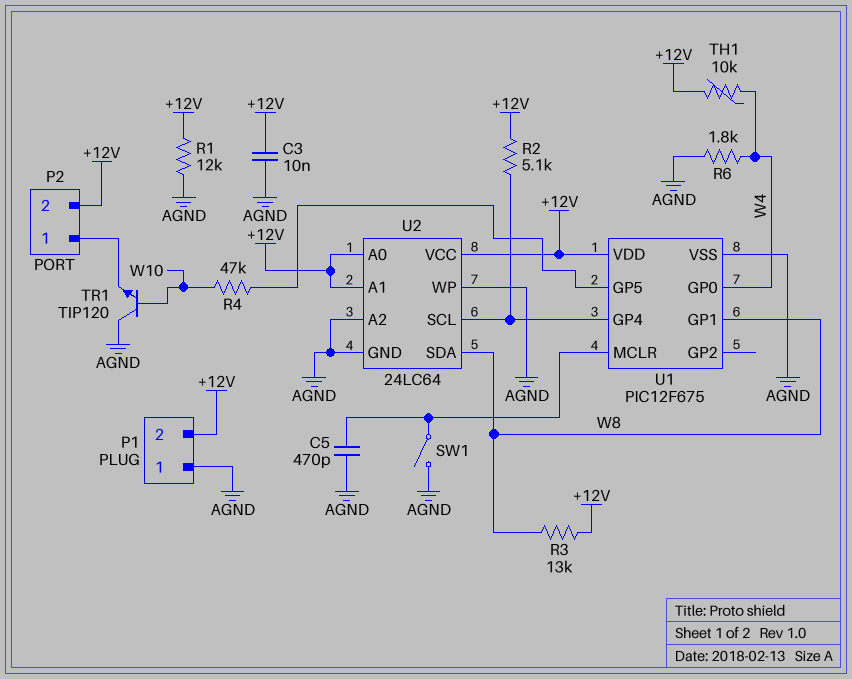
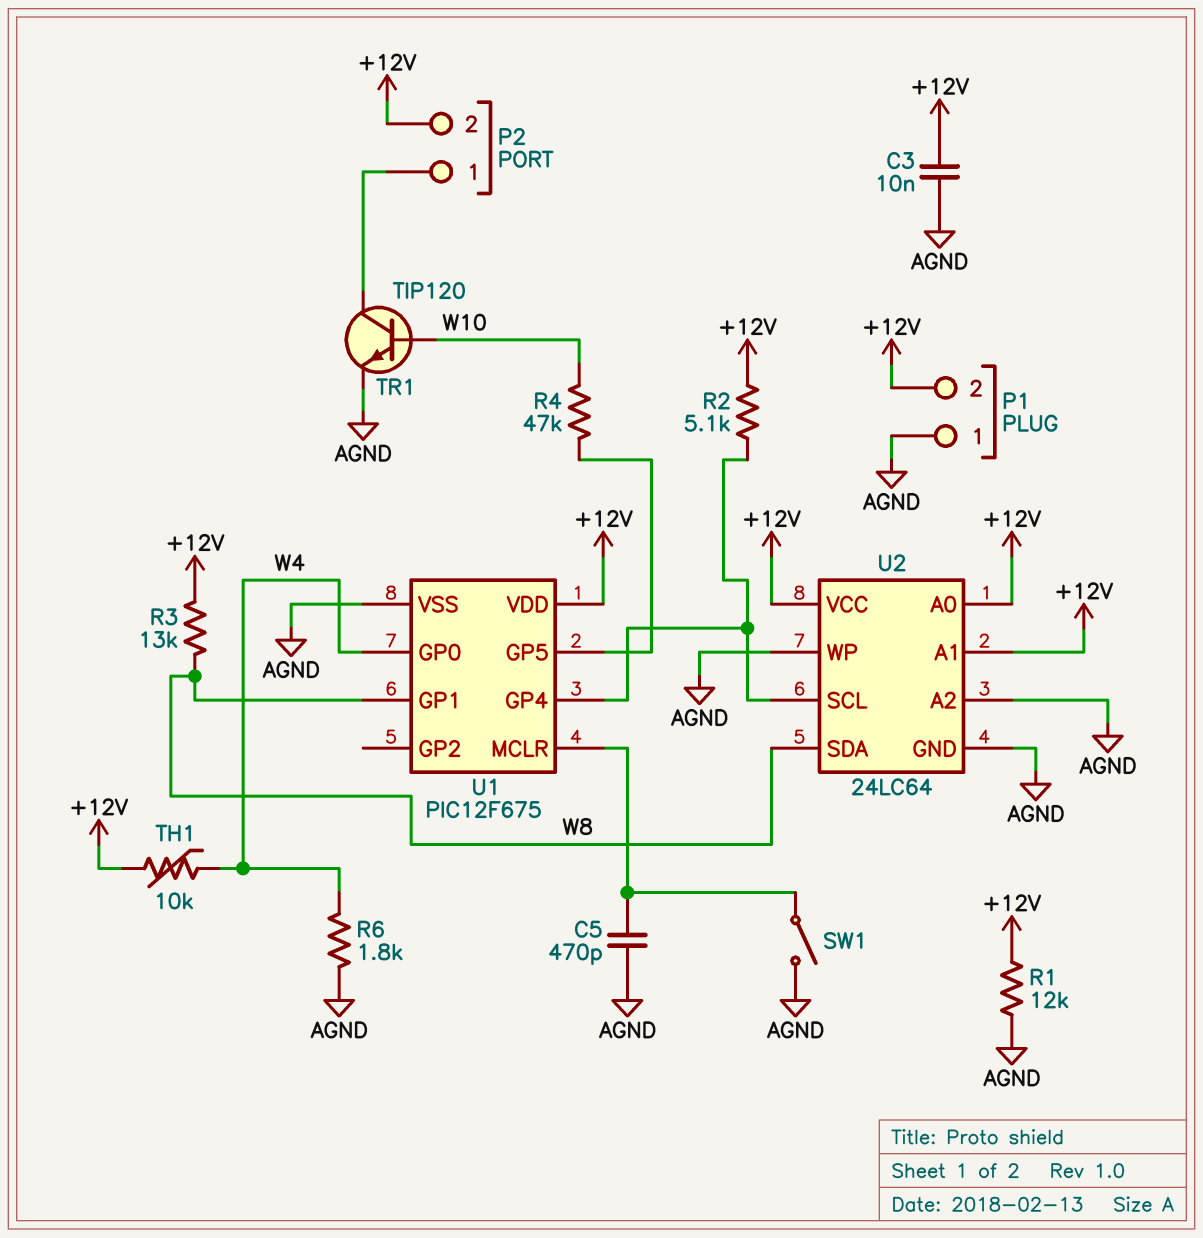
TR1: NPN TIP120 (B W10, C AGND, E P2/1) -> NPN TIP120 (B W10, C P2/1, E AGND)

